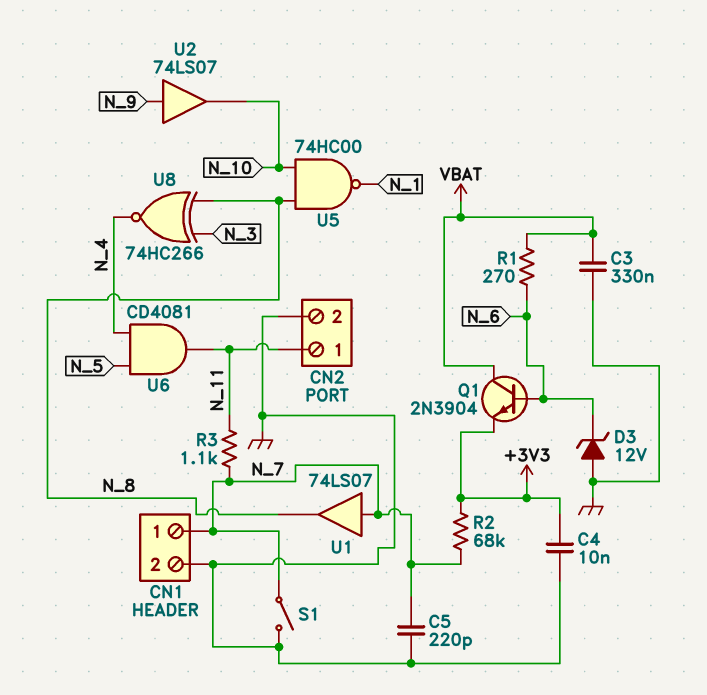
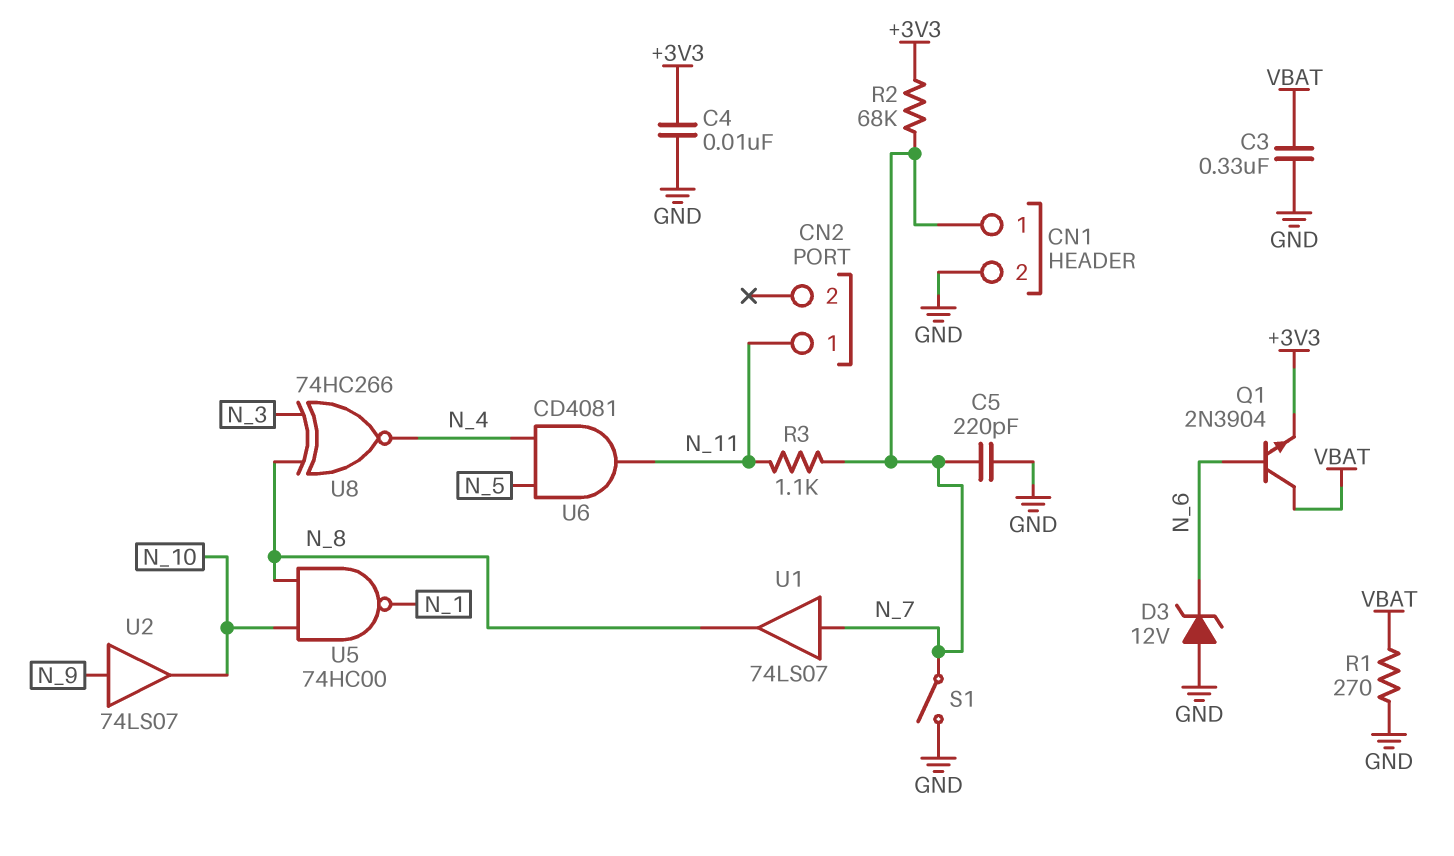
CN2 pin 2: GND -> none
R1: 270 (N_6, VBAT) -> 270 (GND, VBAT)

